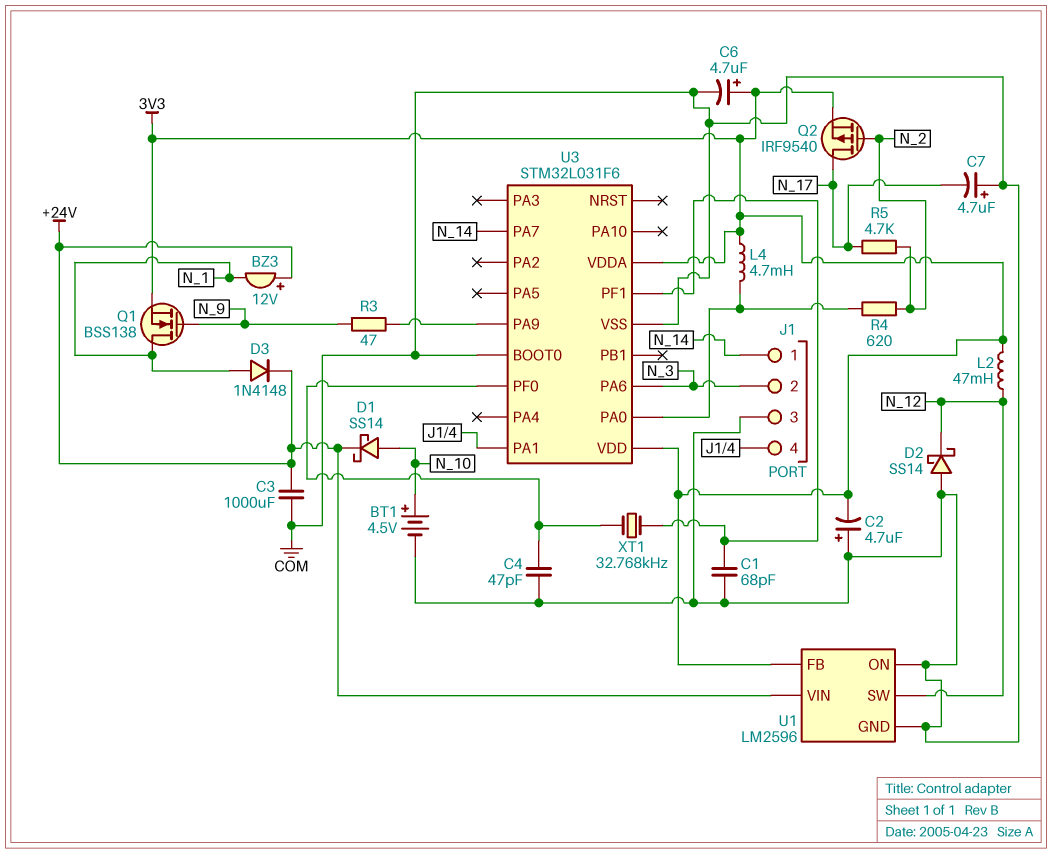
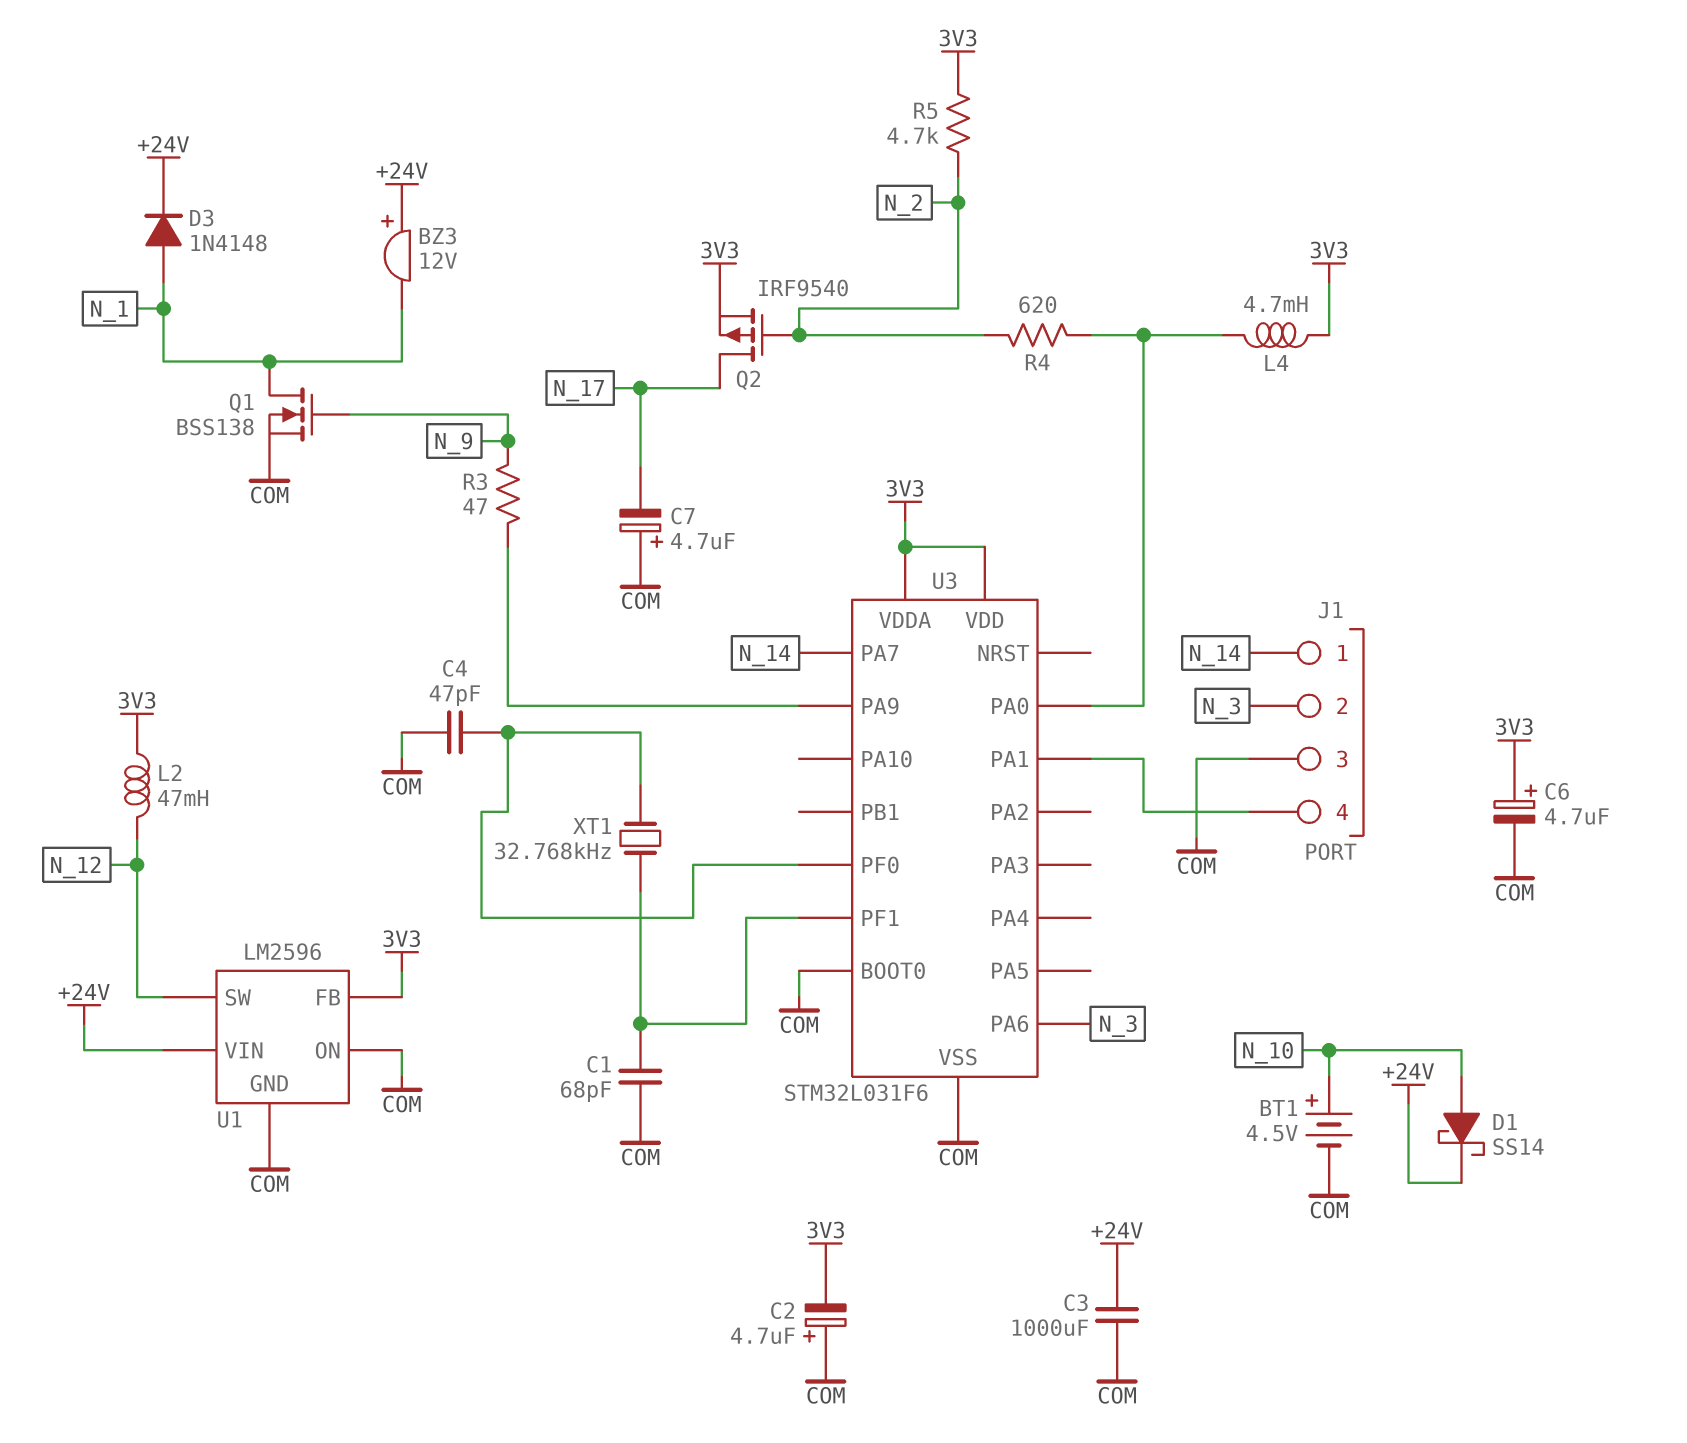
D2: schottky SS14 (A COM, K N_12) -> none
Q1: NMOS BSS138 (G N_9, D N_1, S 3V3) -> NMOS BSS138 (G N_9, D N_1, S COM)
R5: 4.7k (N_2, N_17) -> 4.7k (3V3, N_2)

